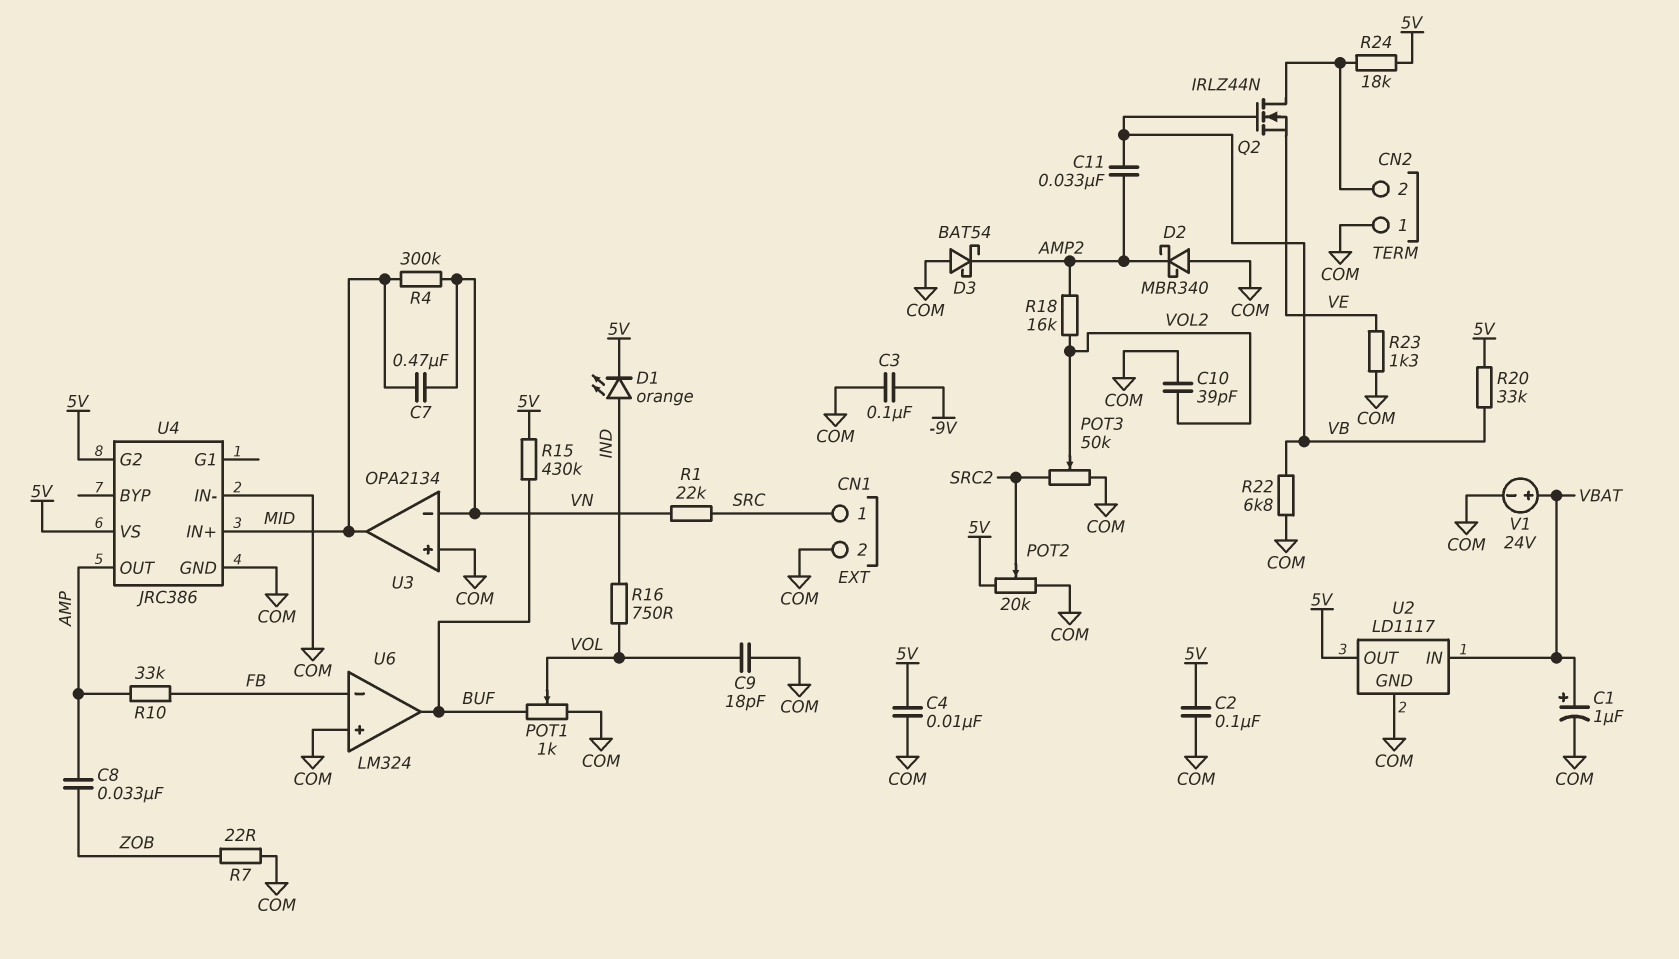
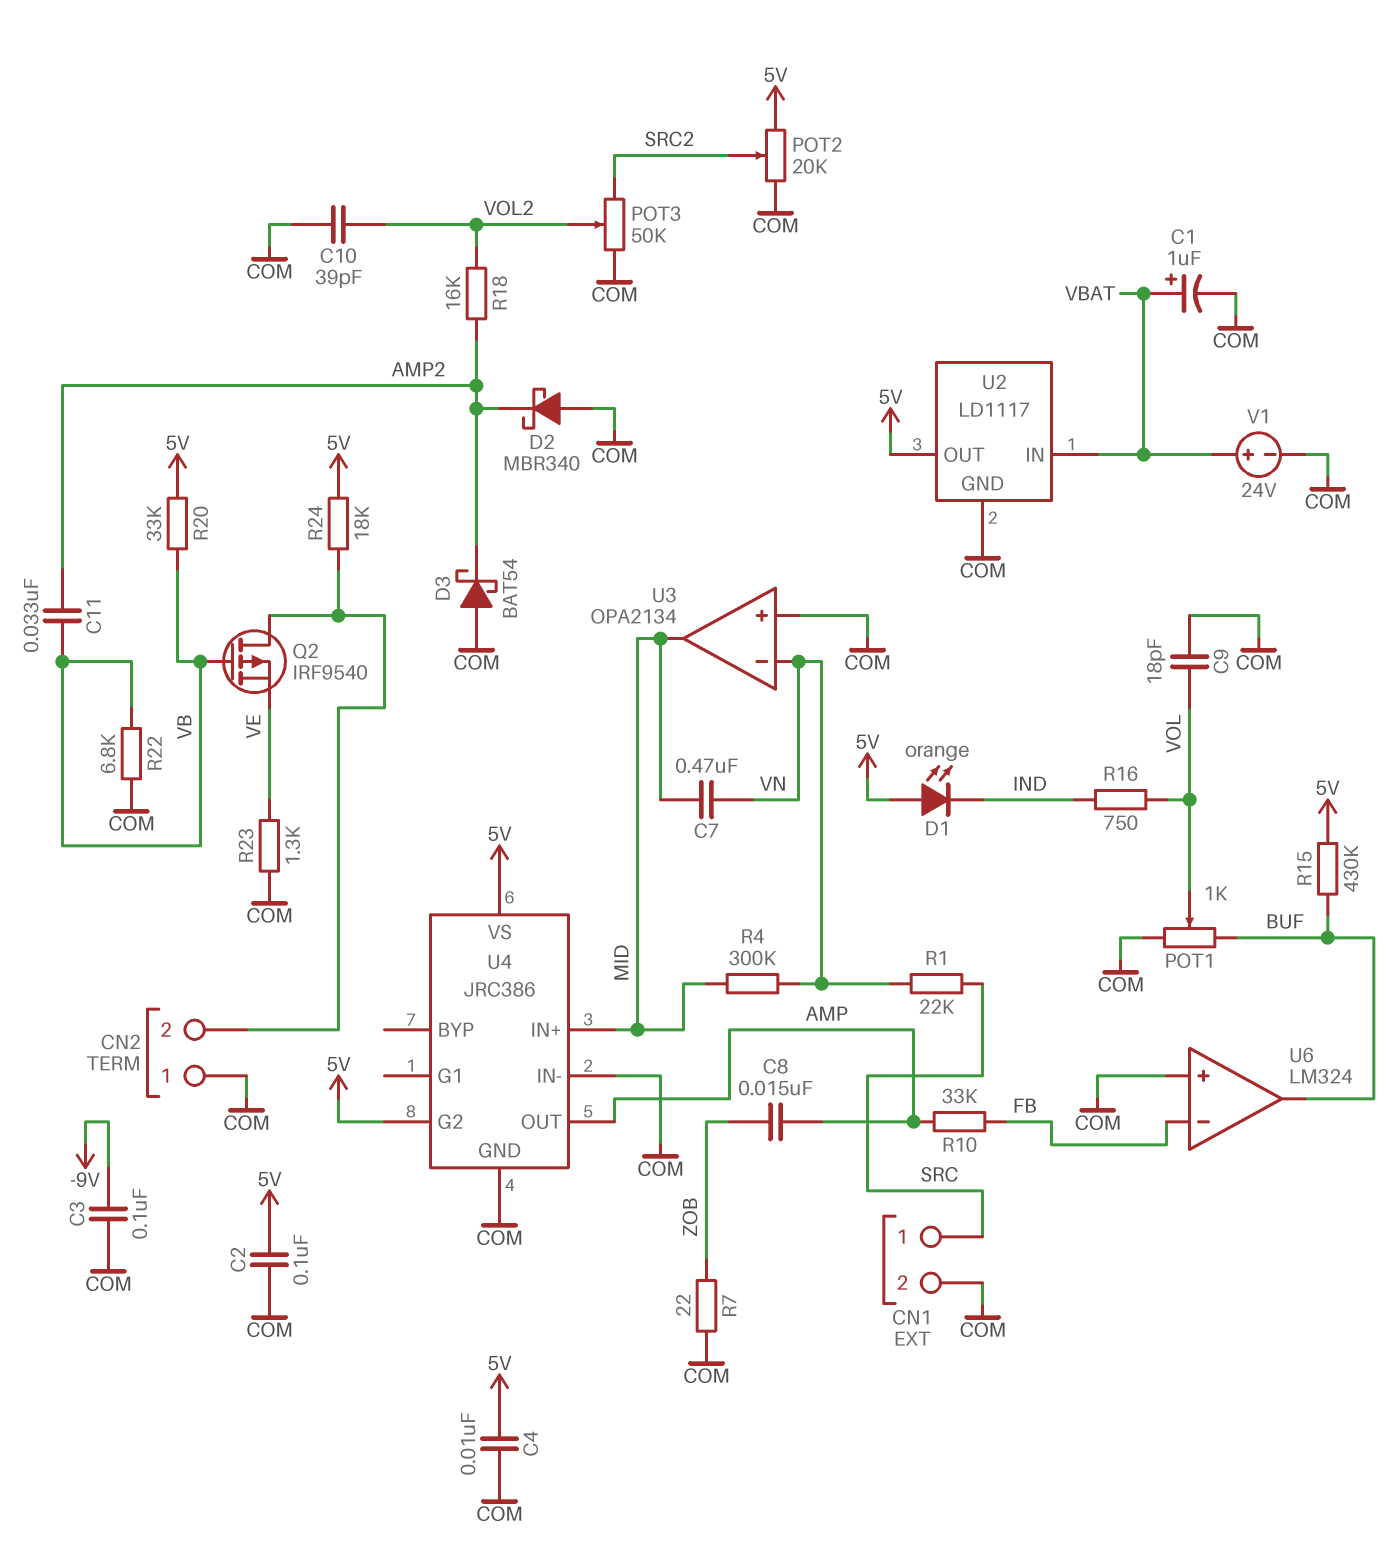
C8: 33nF (AMP, ZOB) -> 15nF (AMP, ZOB)
D1: LED orange (A IND, K 5V) -> LED orange (A 5V, K IND)
Q2: NMOS IRLZ44N (G VB, D CN2/2, S VE) -> PMOS IRF9540 (G VB, D CN2/2, S VE)

